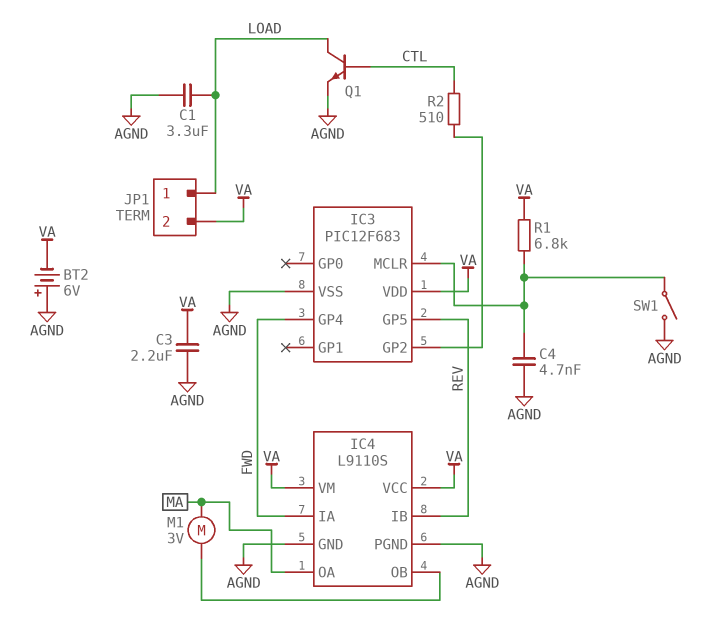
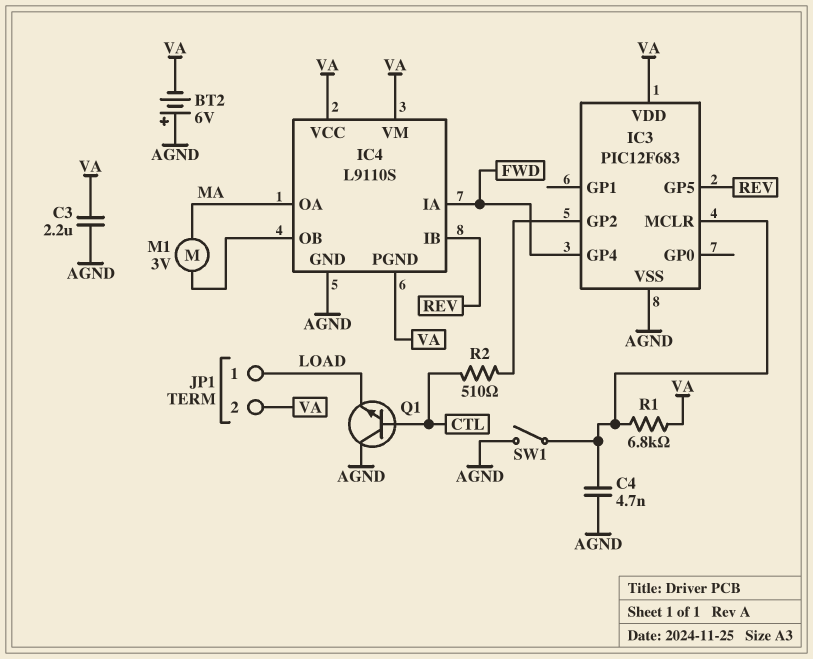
C1: 3.3uF (AGND, LOAD) -> none
IC4 pin PGND: AGND -> VA
Q1: NPN (B CTL, C LOAD, E AGND) -> NPN (B CTL, C AGND, E LOAD)

